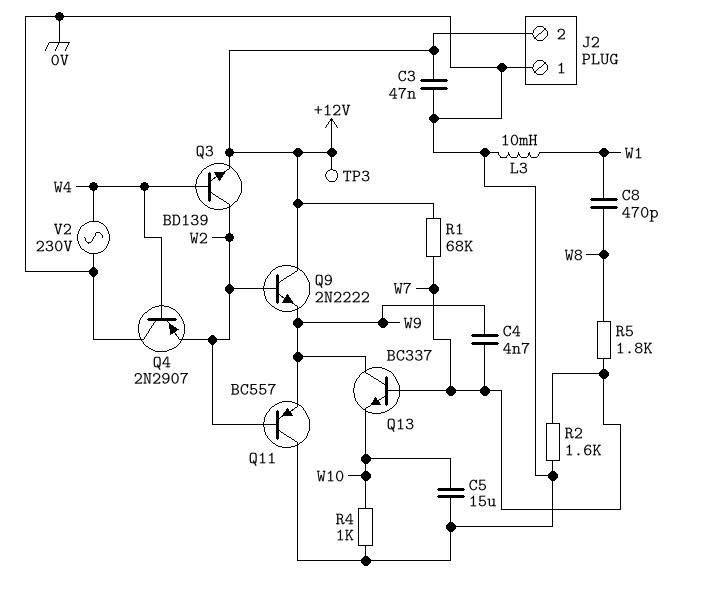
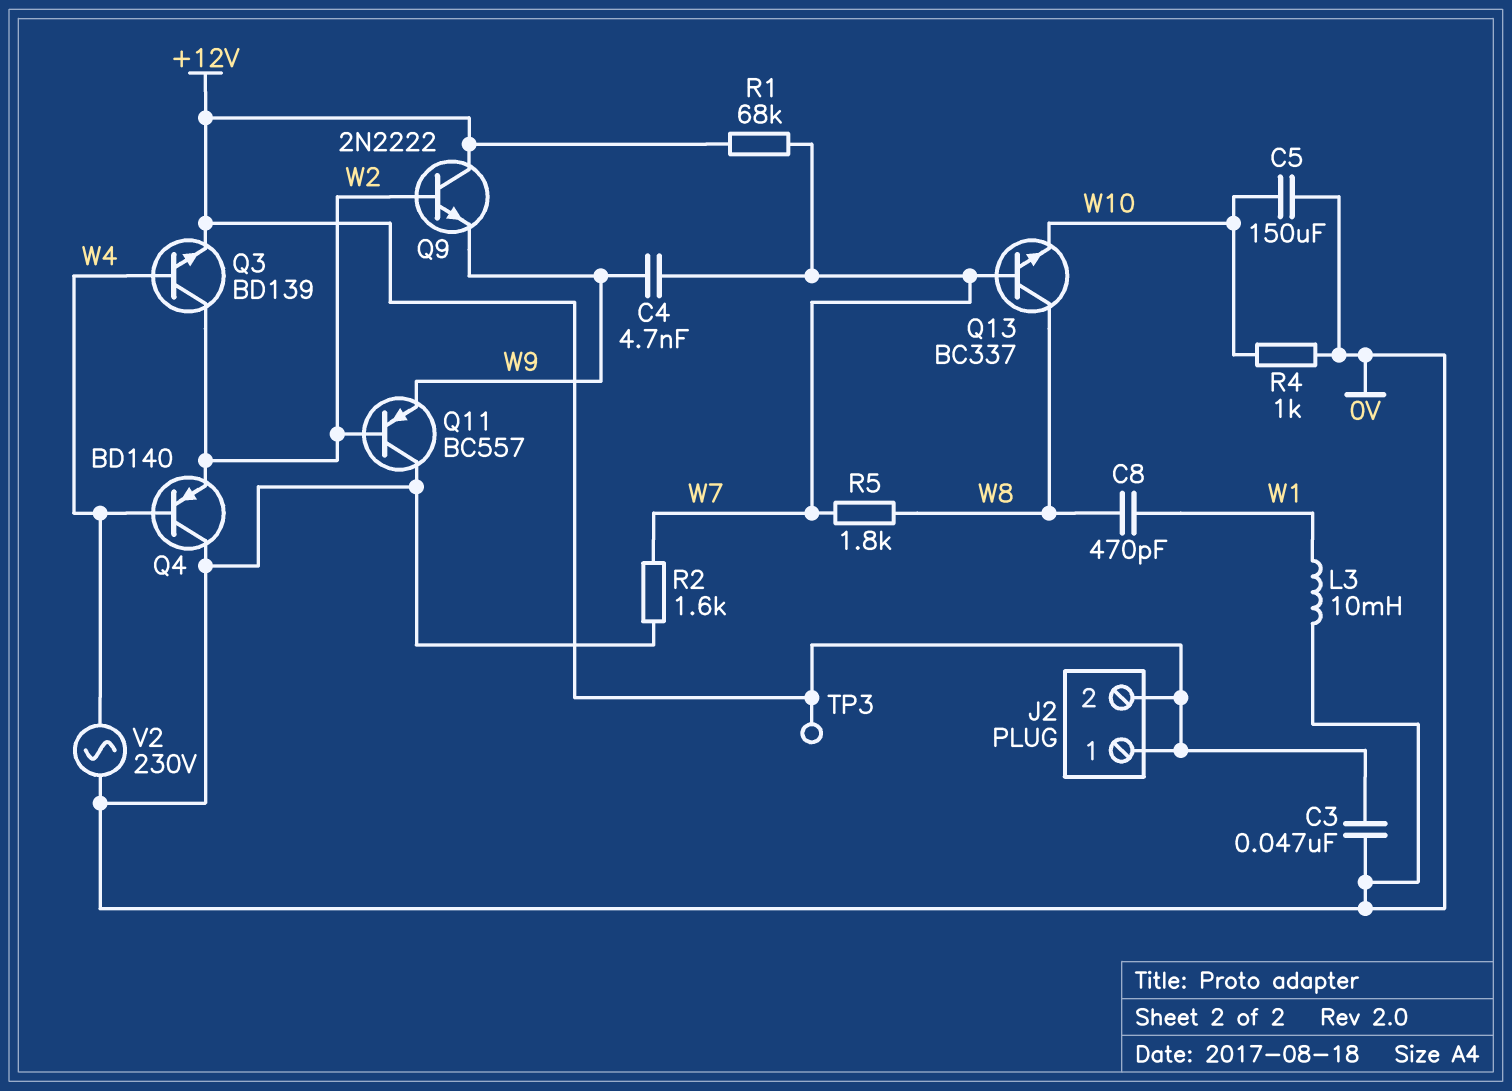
C5: 15uF (0V, W10) -> 150uF (0V, W10)
J2 pin 1: 0V -> +12V
Q4: PNP 2N2907 (B W4, C 0V, E W2) -> PNP BD140 (B W4, C 0V, E W2)
Q13: NPN BC337 (B W7, C W9, E W10) -> NPN BC337 (B W7, C W8, E W10)

